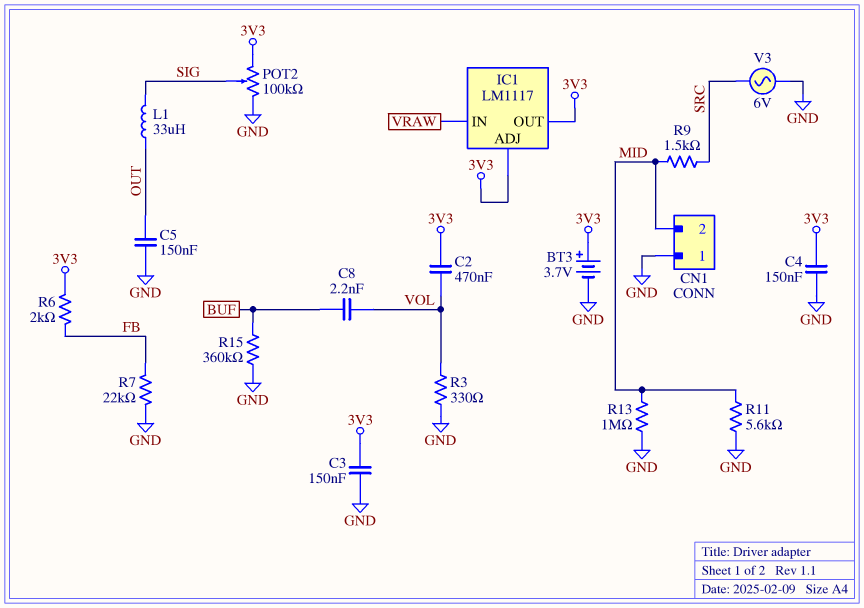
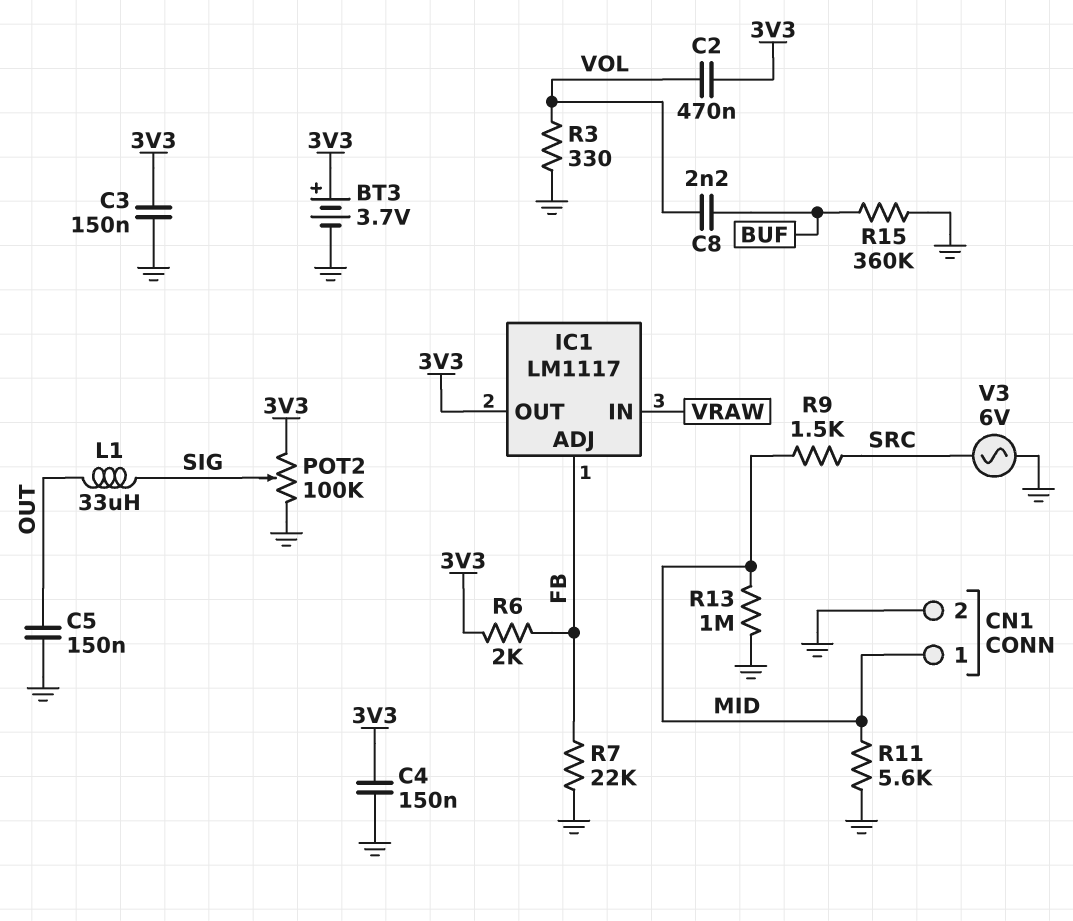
CN1 pin 1: GND -> MID
CN1 pin 2: MID -> GND
IC1 pin ADJ: 3V3 -> FB

